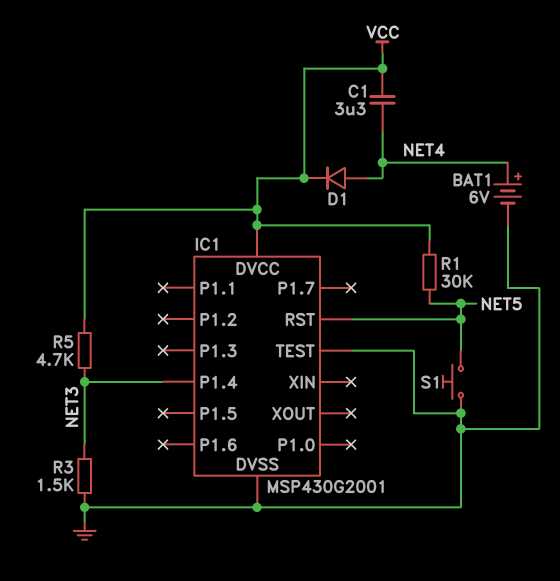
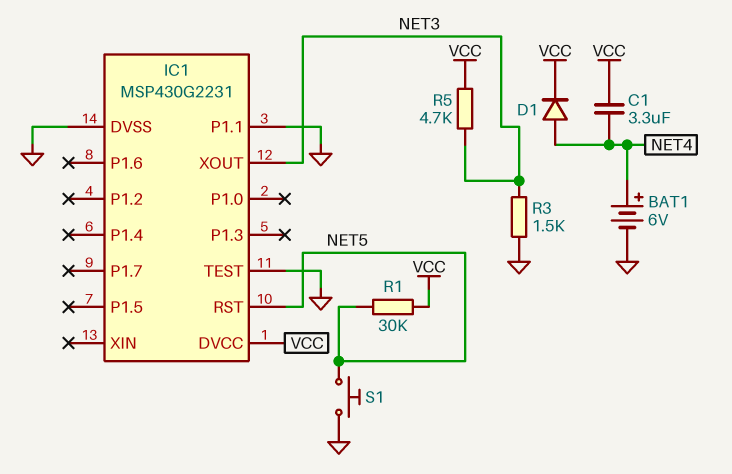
IC1: MSP430G2001 -> MSP430G2231
IC1 pin P1.1: none -> GND
IC1 pin P1.4: NET3 -> none
IC1 pin XOUT: none -> NET3

